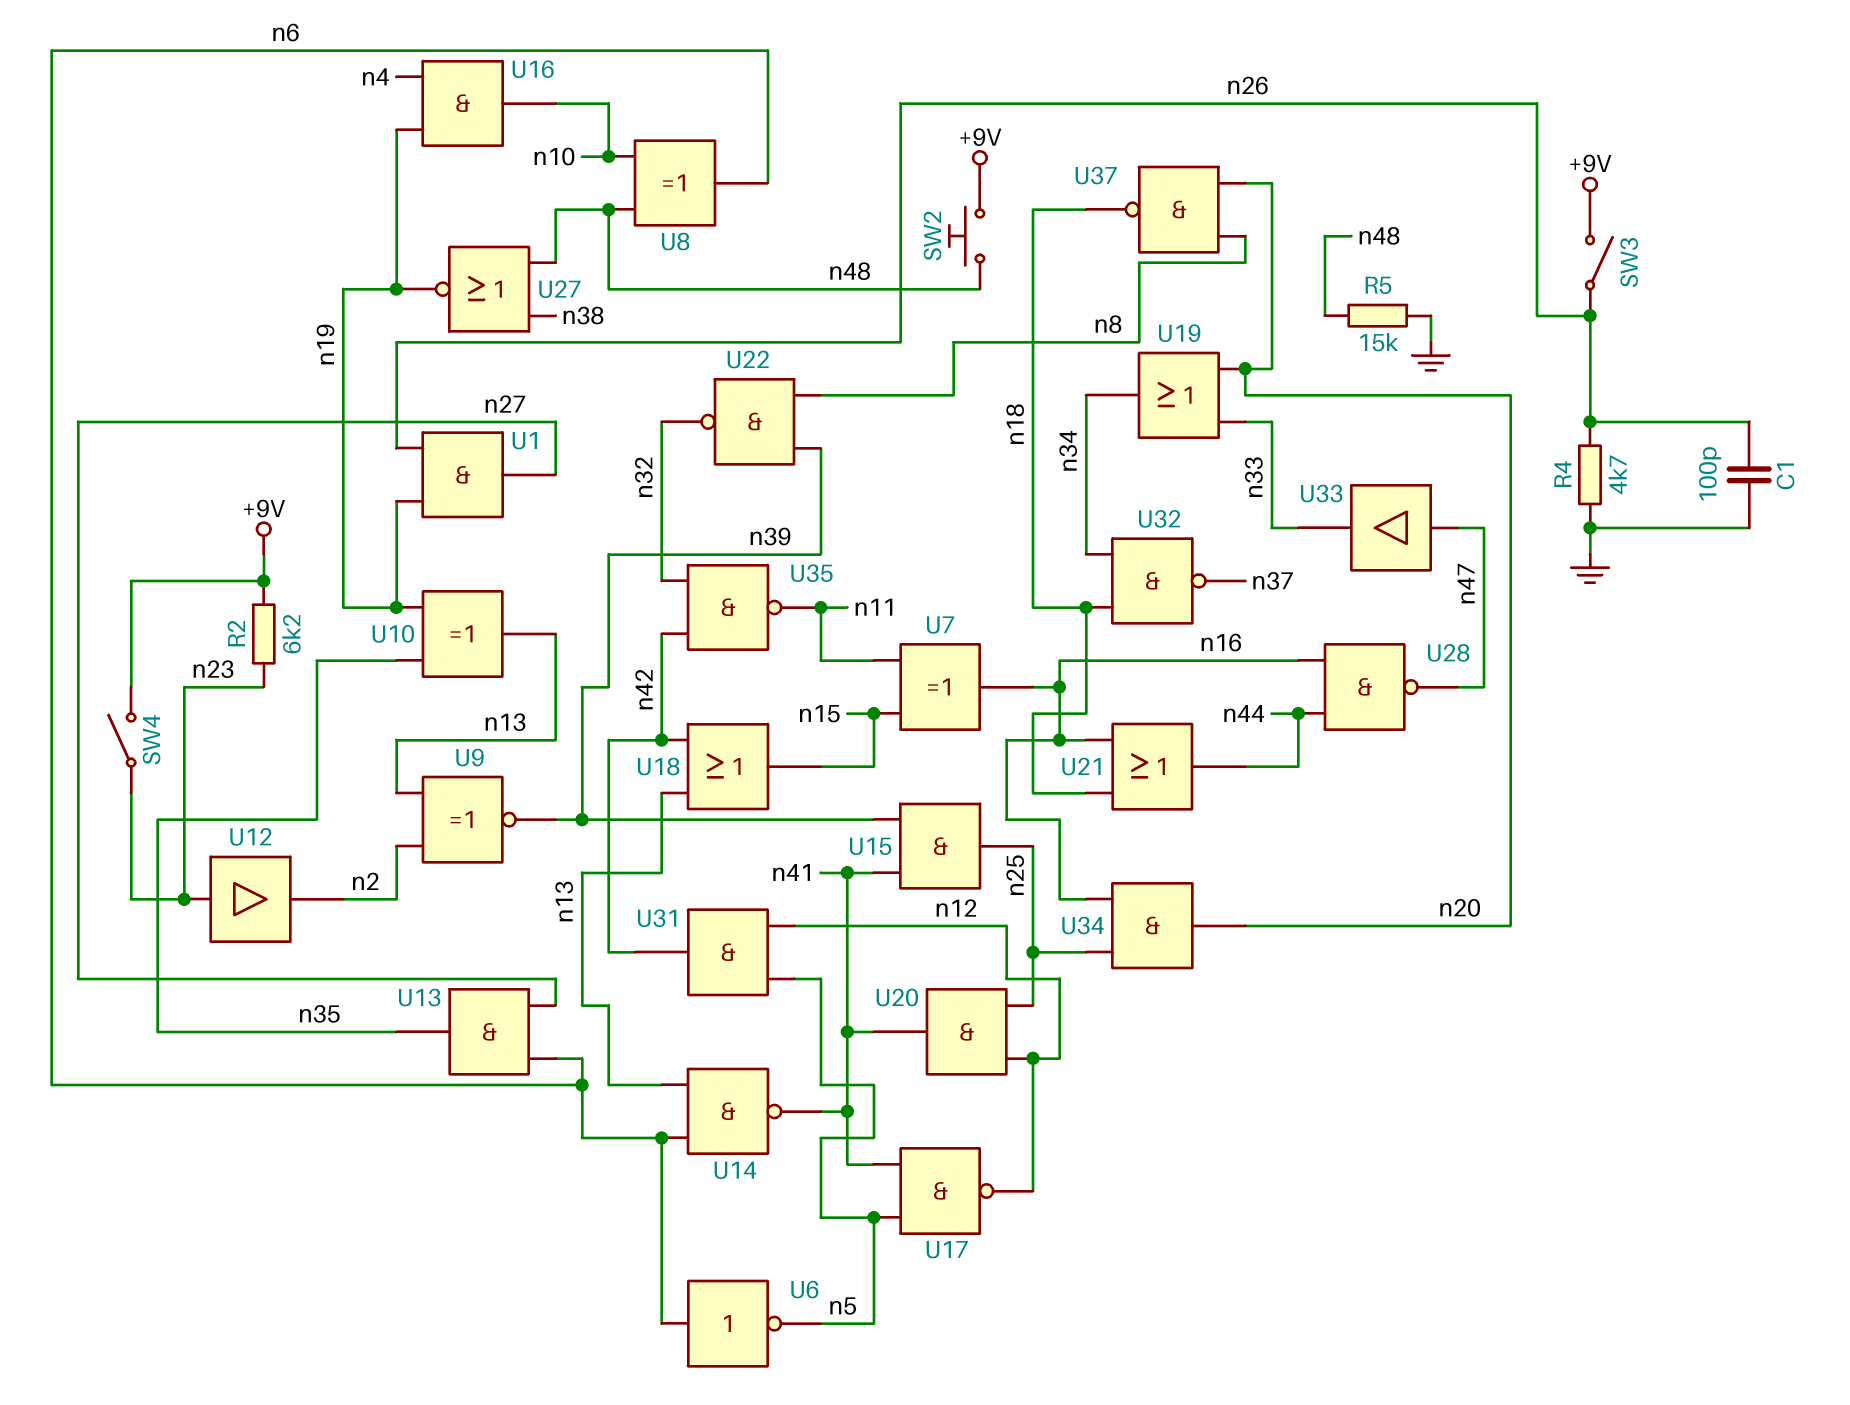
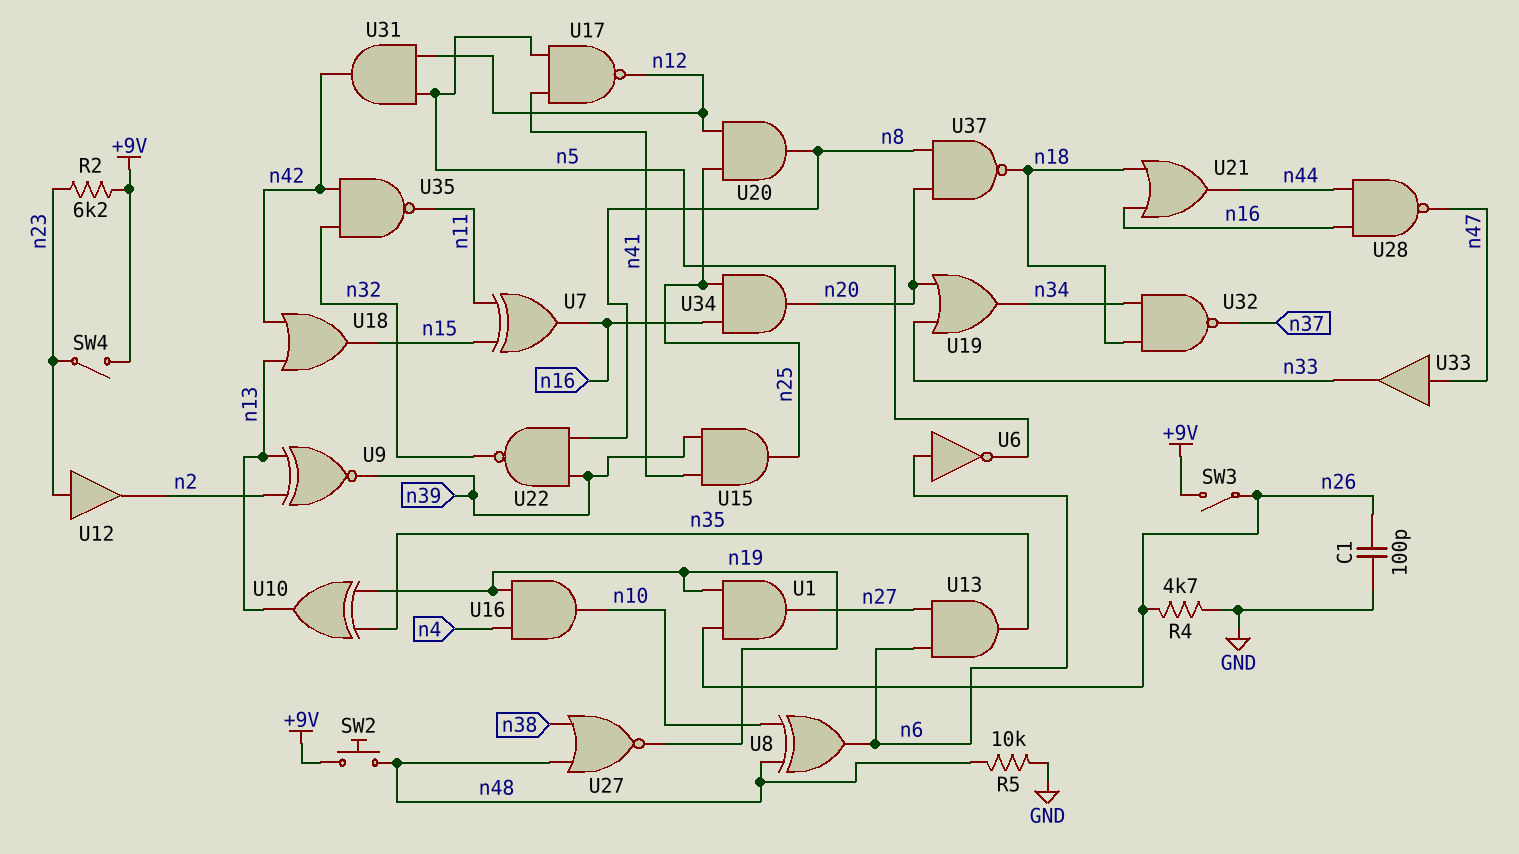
R5: 15k (GND, n48) -> 10k (GND, n48)
U14: NAND (in n6, in n13, out n41) -> none
U20: AND (in n12, in n25, out n41) -> AND (in n12, in n25, out n8)

